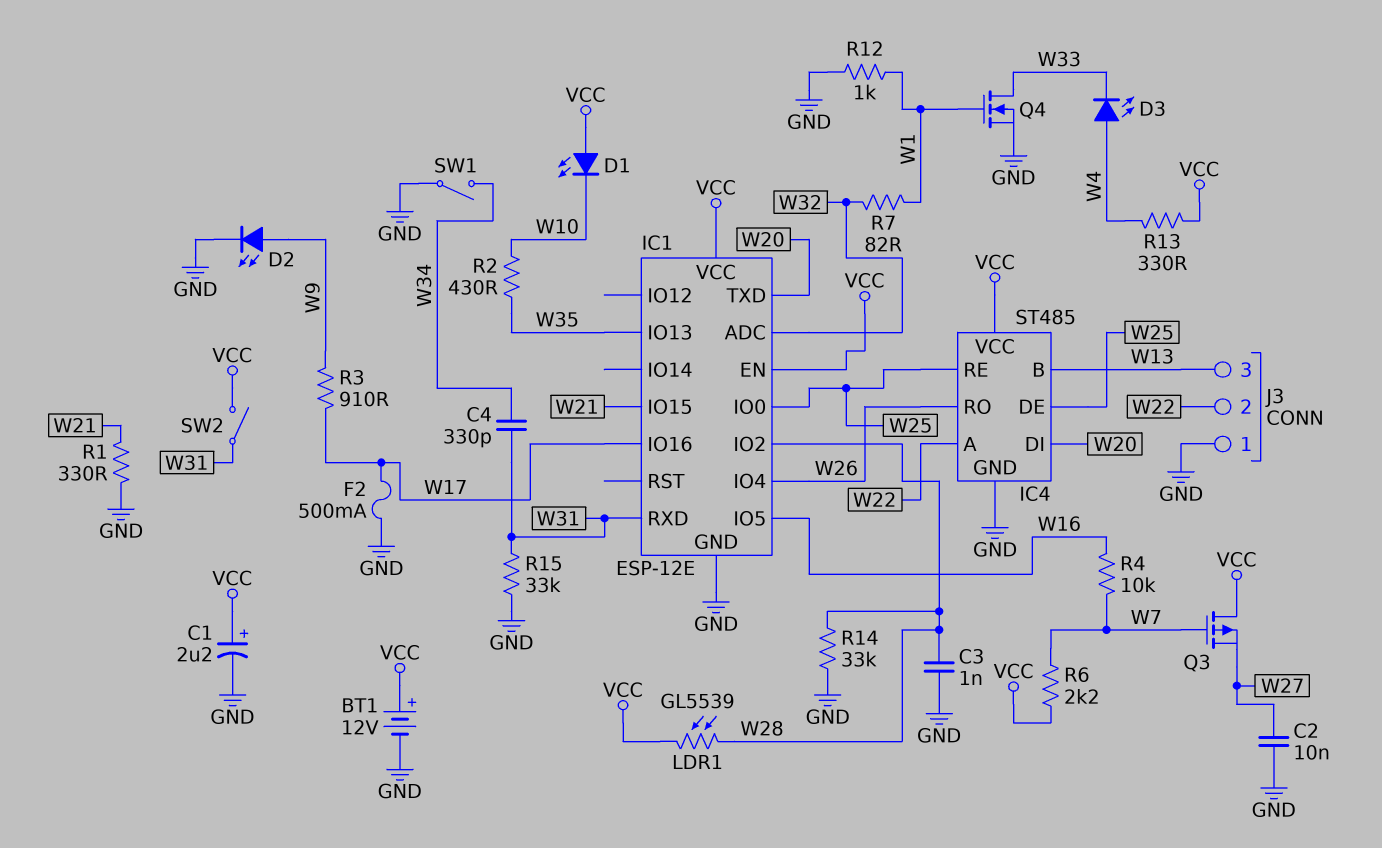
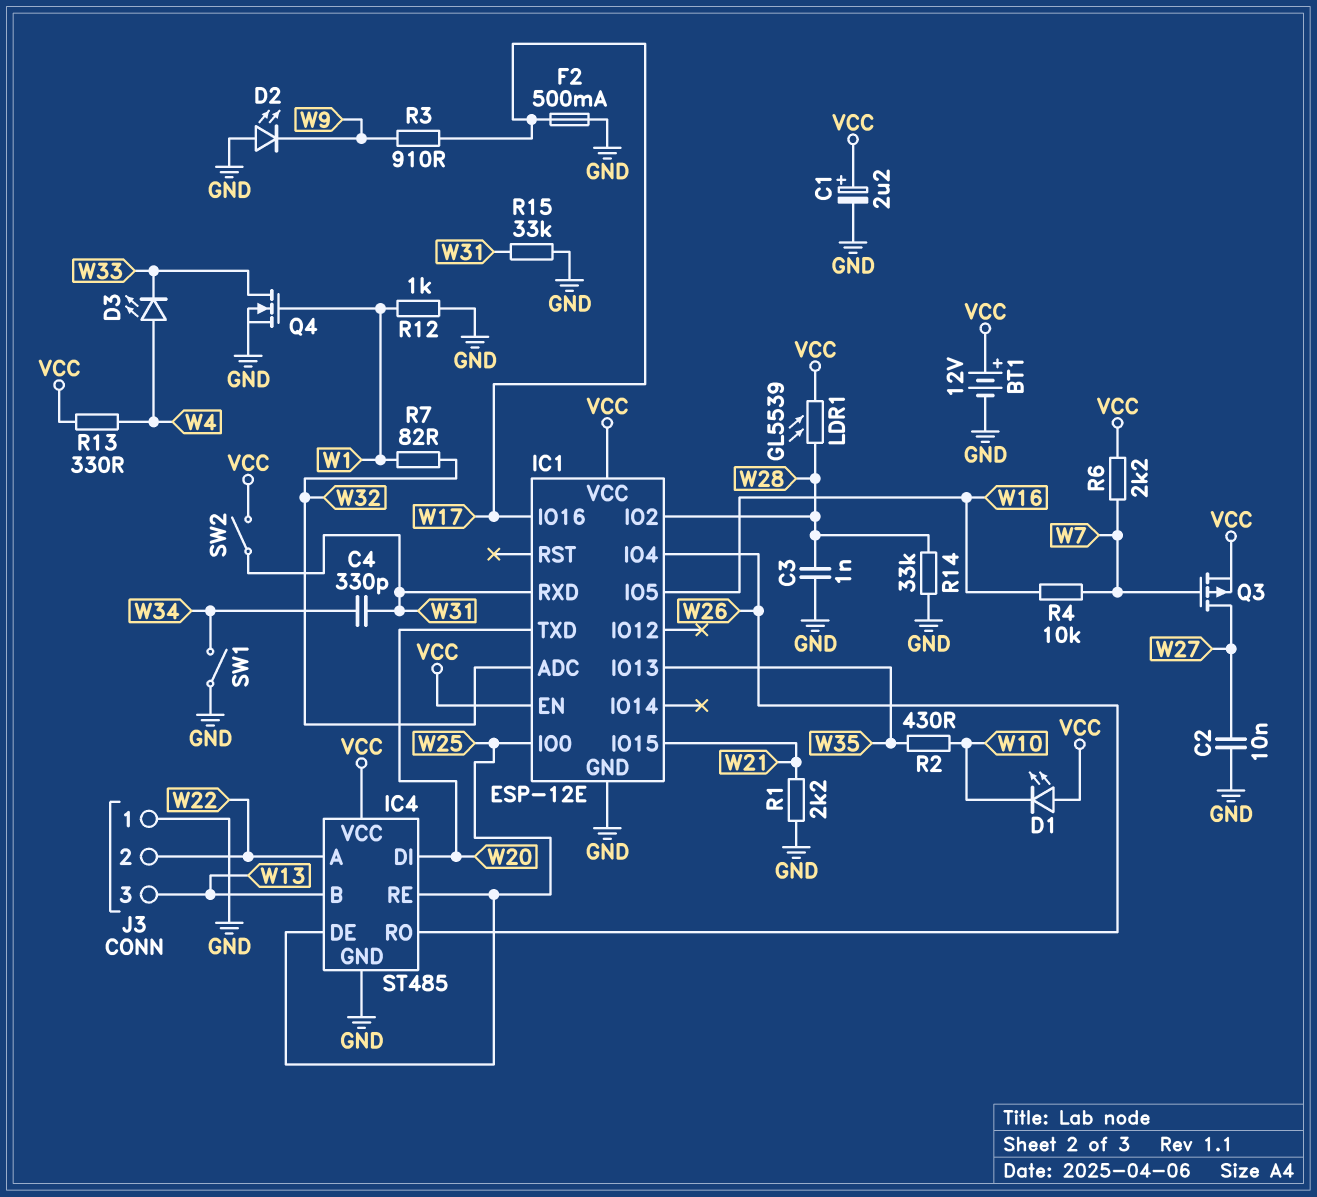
D2: LED (A W9, K GND) -> LED (A GND, K W9)
Q3: PMOS (G W7, D VCC, S W27) -> PMOS (G W7, D W27, S VCC)
R1: 330 (GND, W21) -> 2.2k (GND, W21)

